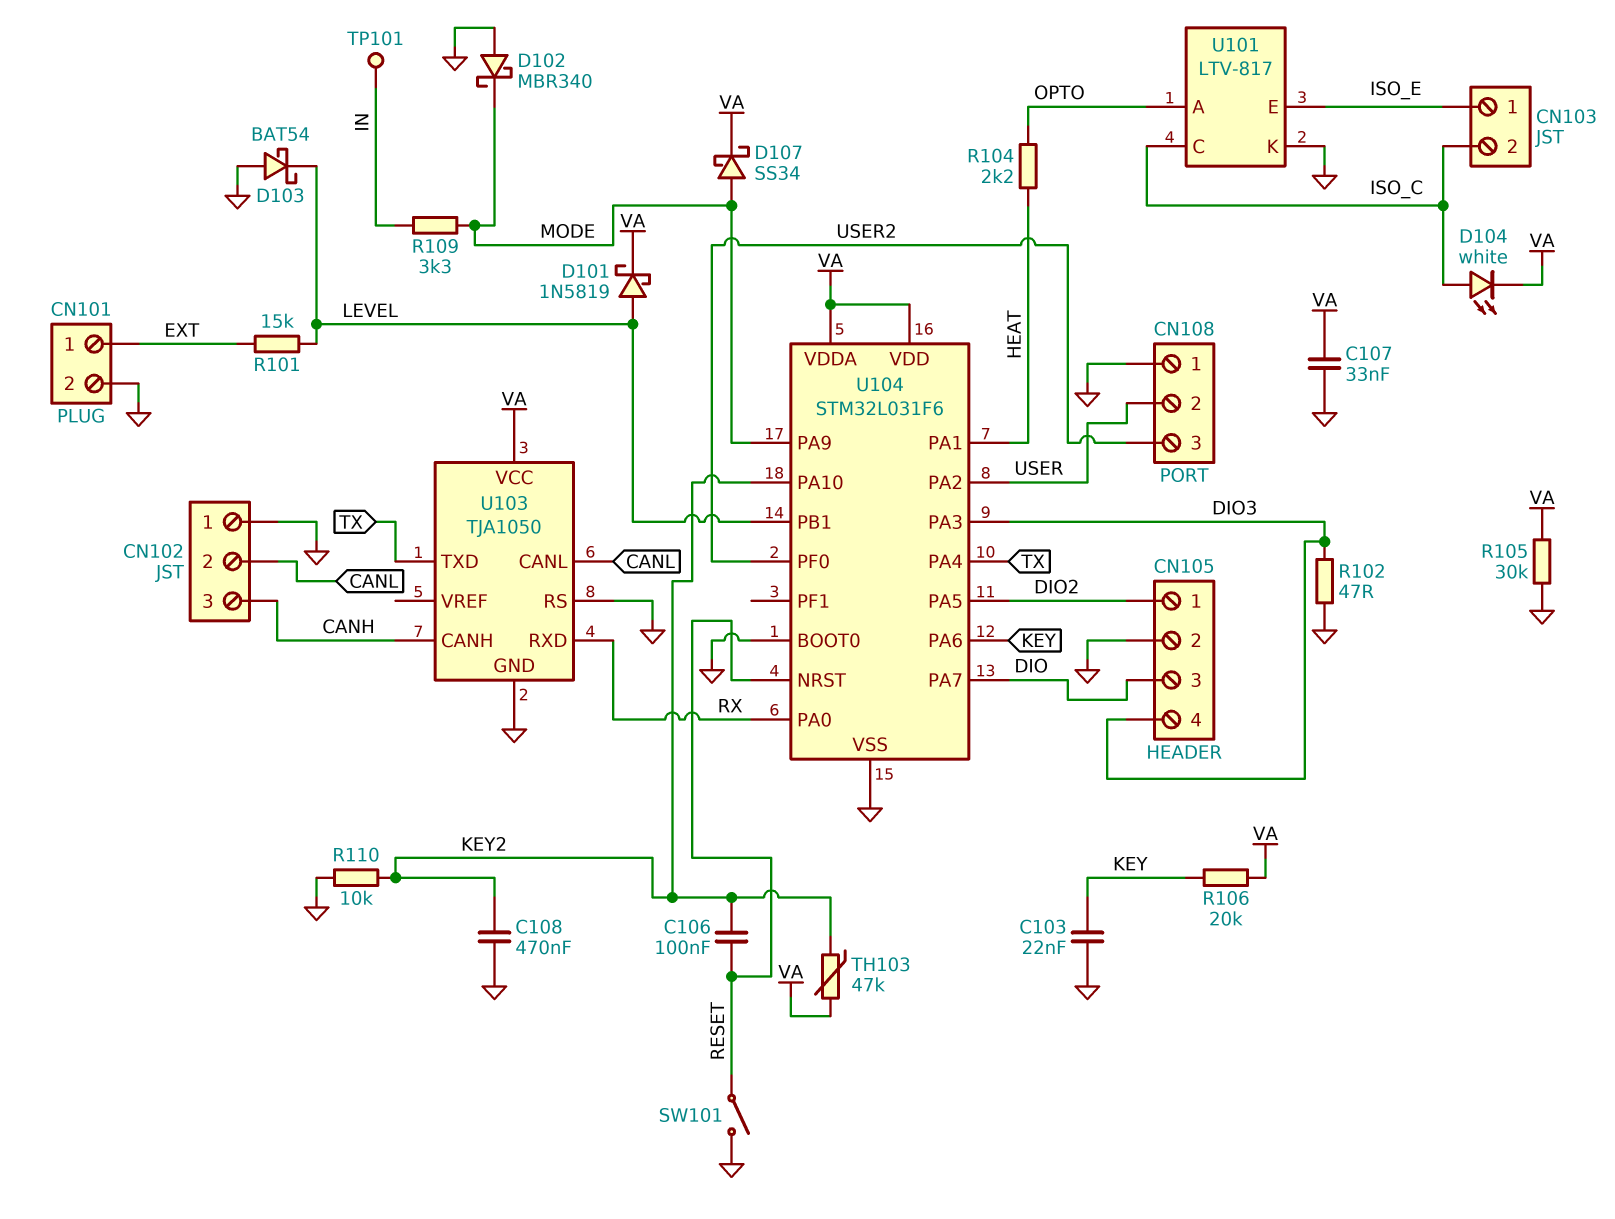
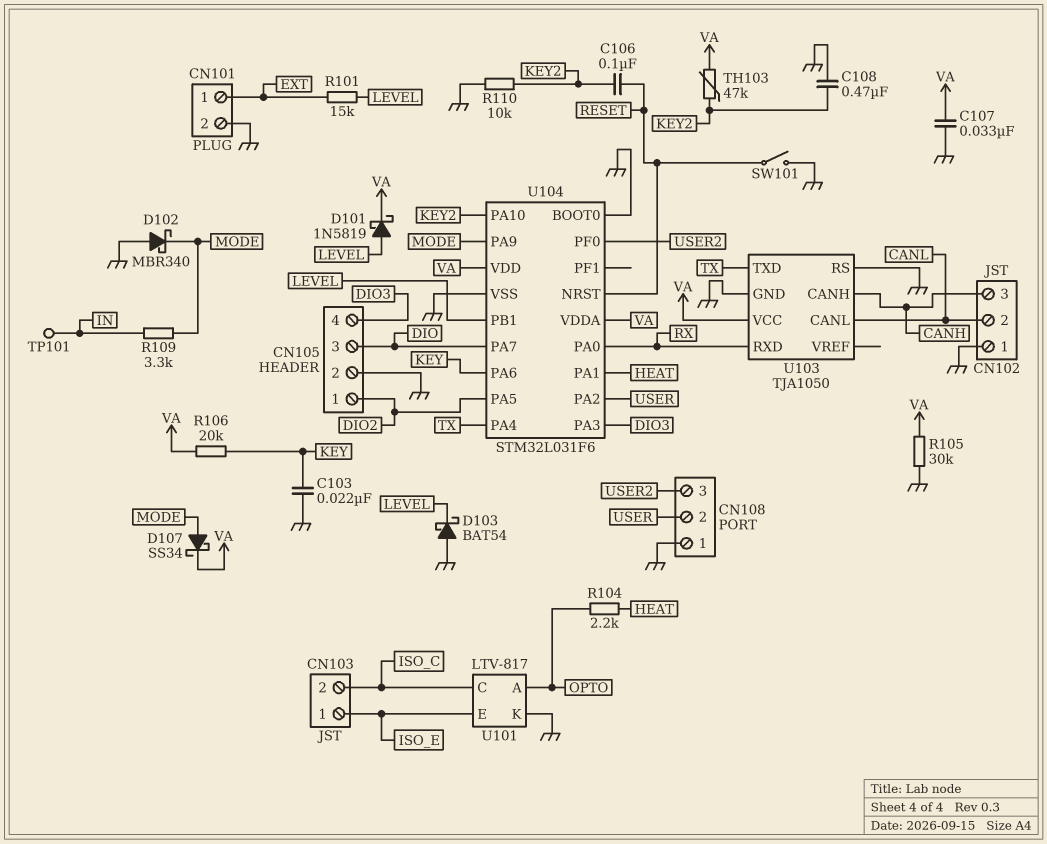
D104: LED white (A ISO_C, K VA) -> none
R102: 47 (DIO3, GND) -> none

